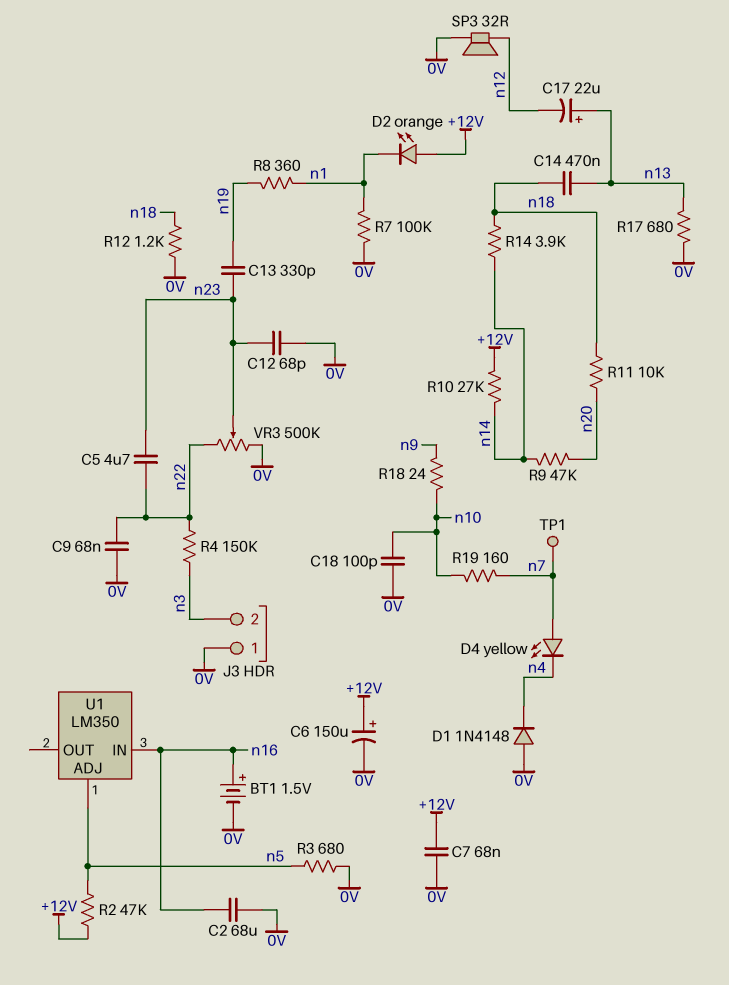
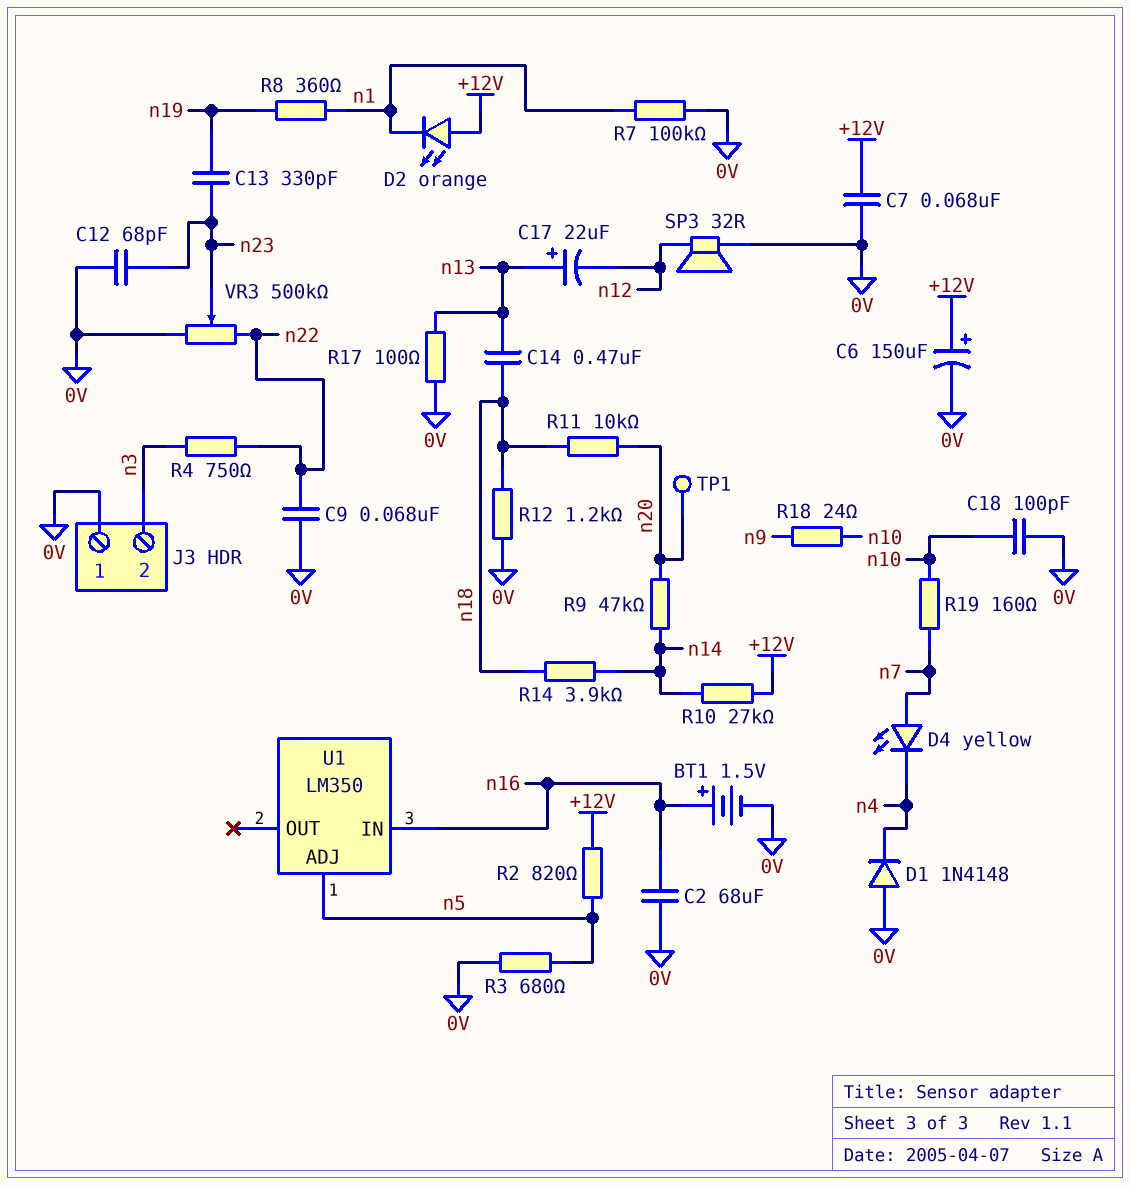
C5: 4.7uF (n22, n23) -> none
R2: 47k (+12V, n5) -> 820 (+12V, n5)
R4: 150k (n3, n22) -> 750 (n3, n22)
R17: 680 (0V, n13) -> 100 (0V, n13)
TP1: test point (n7) -> test point (n20)

